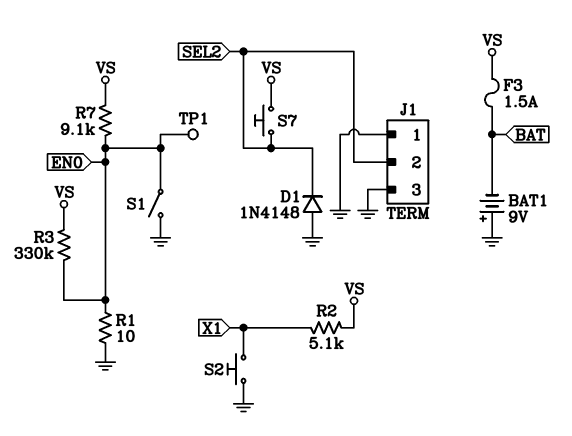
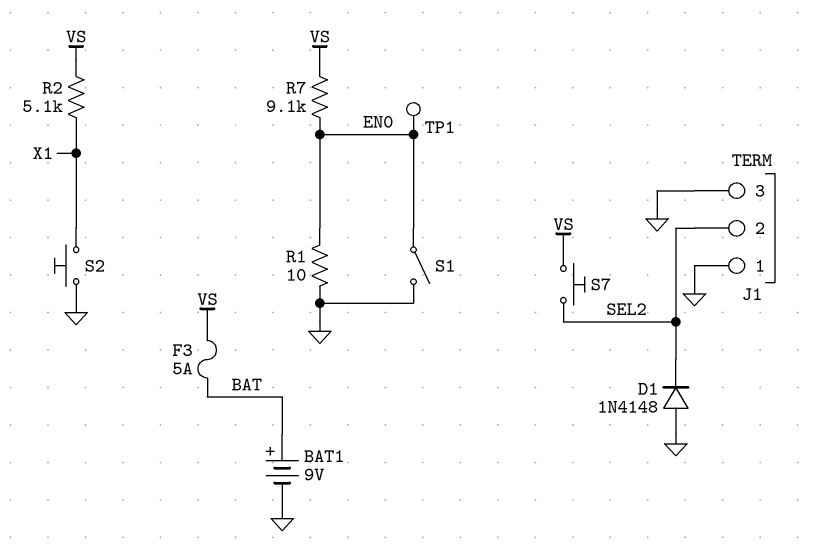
BAT1: 9V (plus GND, minus BAT) -> 9V (plus BAT, minus GND)
F3: 1.5A (BAT, VS) -> 5A (BAT, VS)
R3: 330k (EN0, VS) -> none

